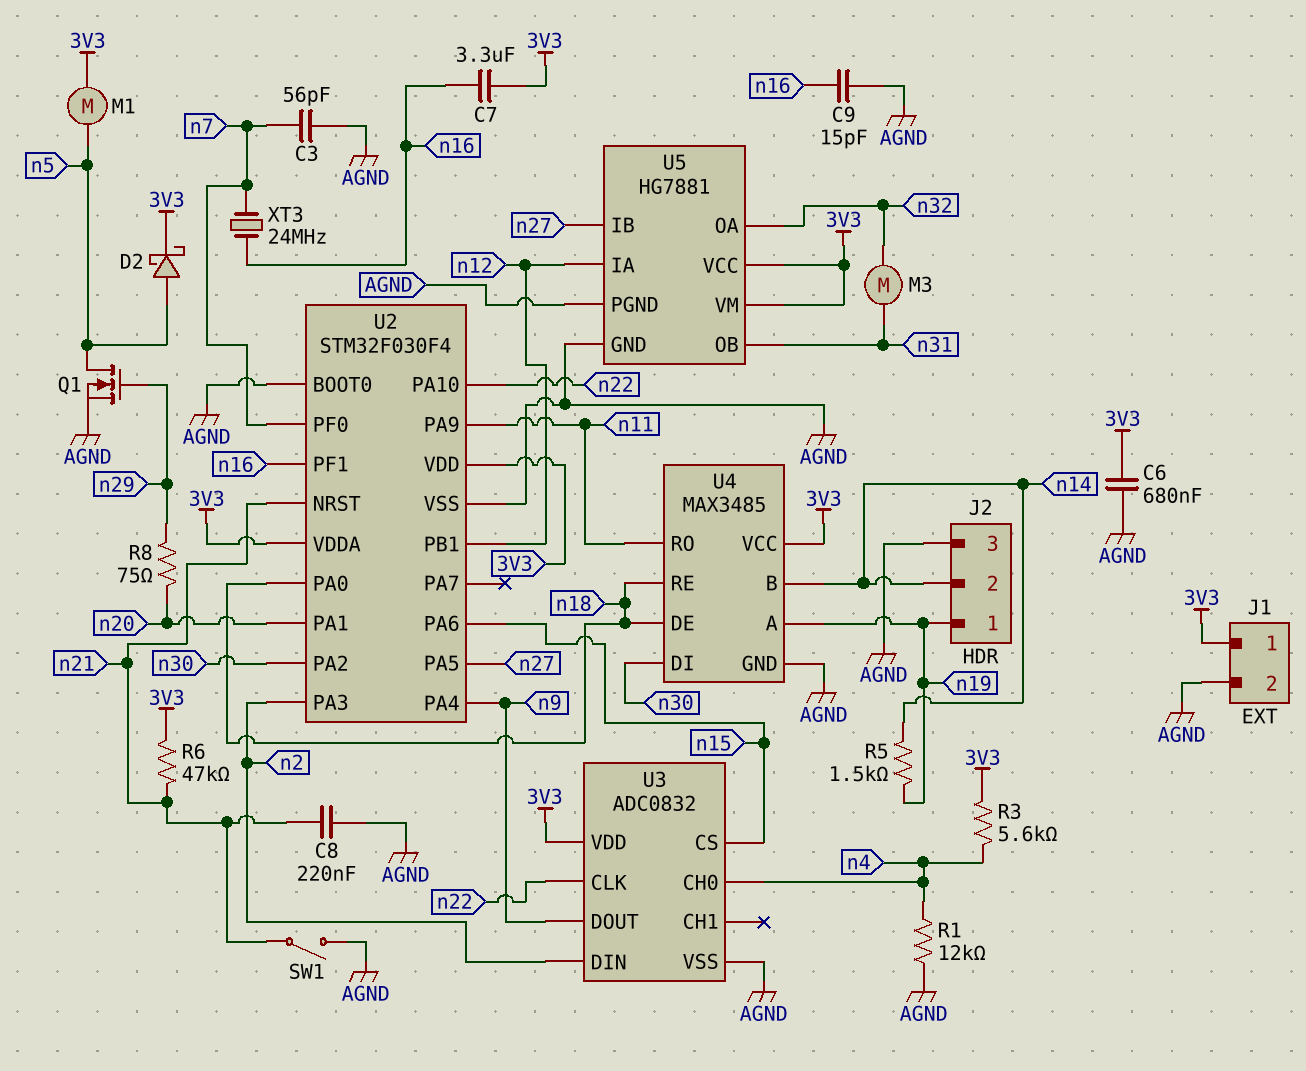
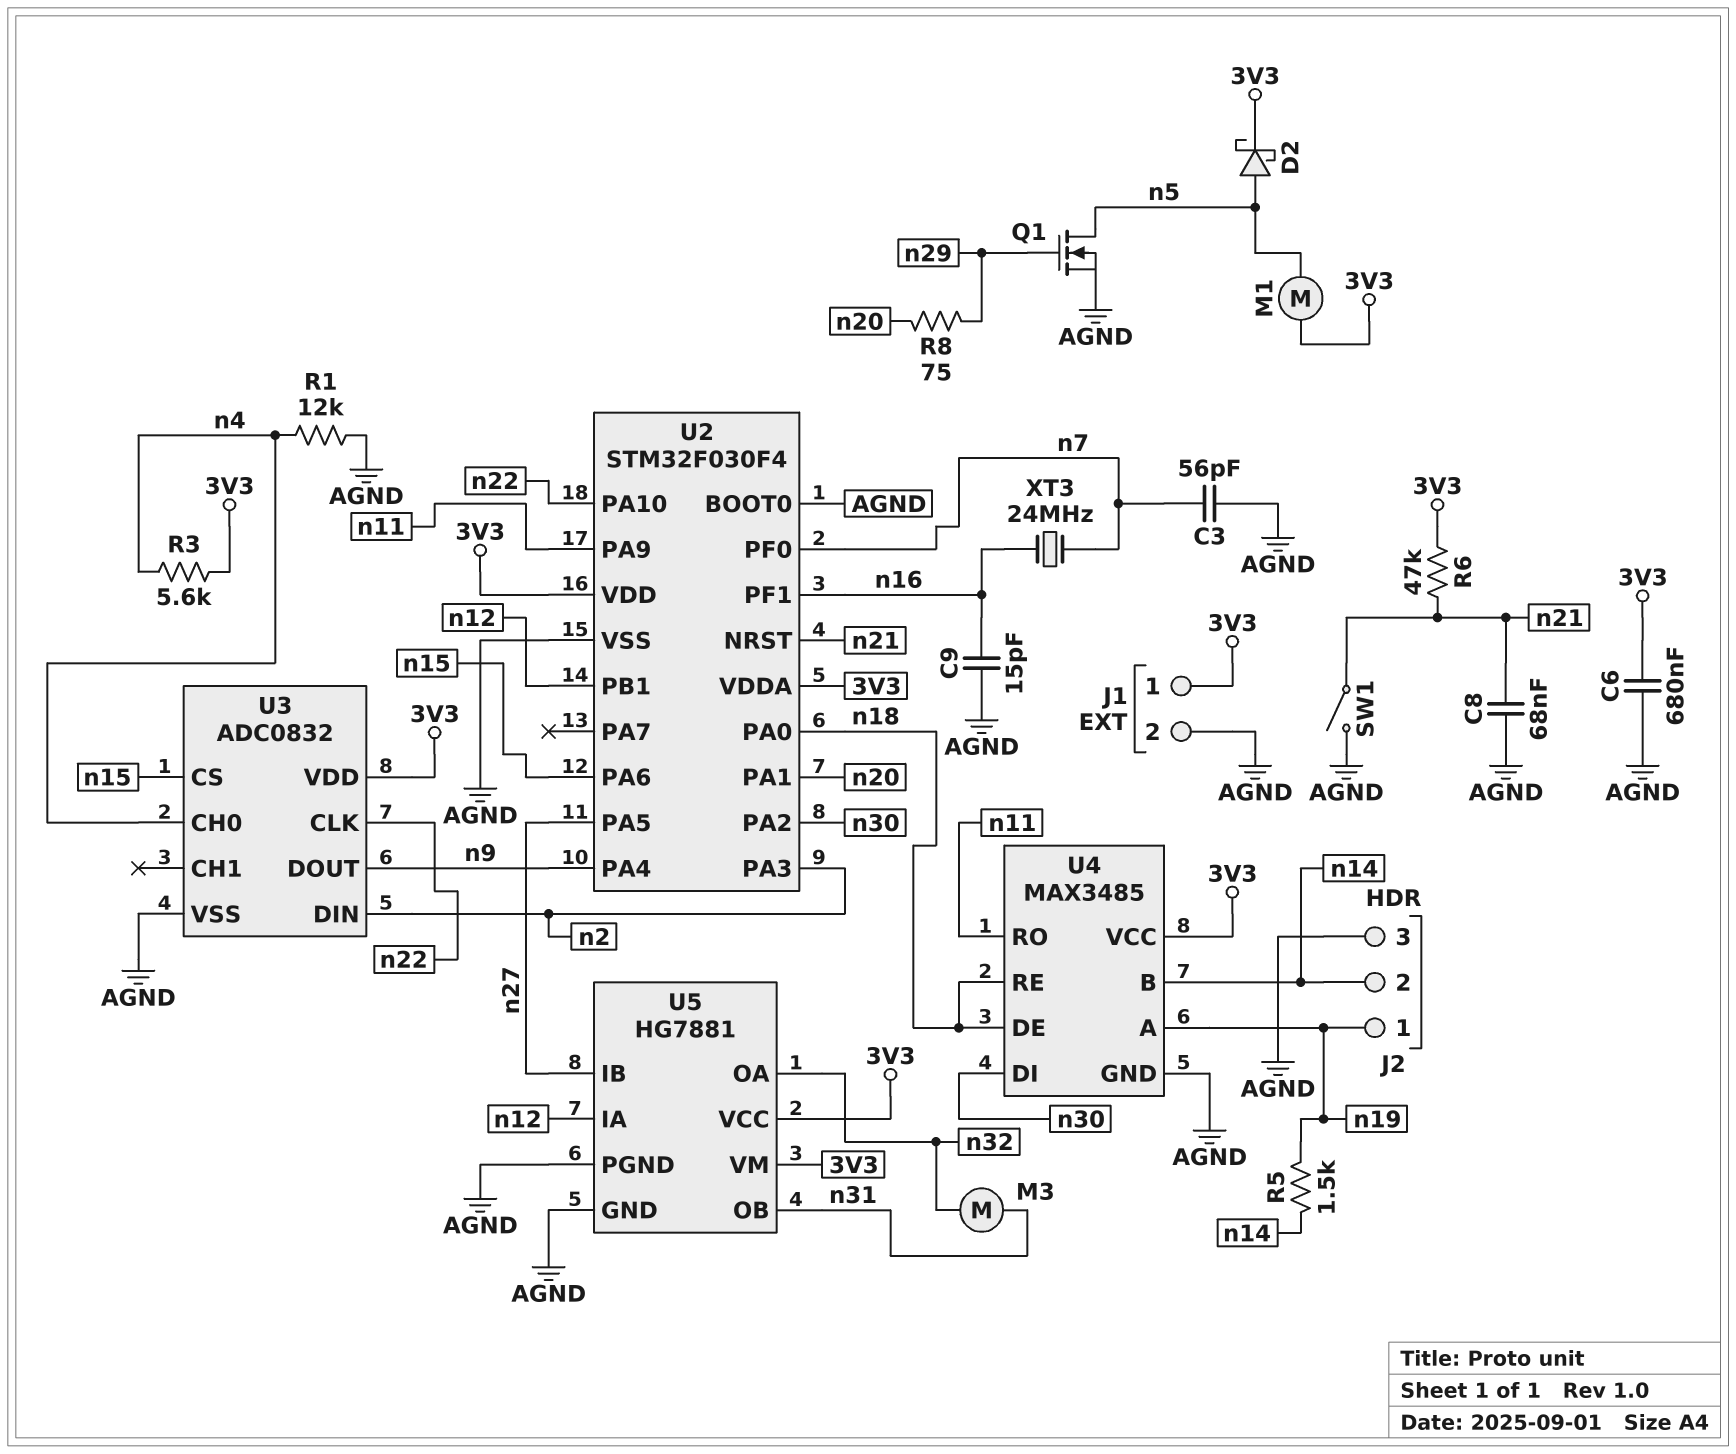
C7: 3.3uF (3V3, n16) -> none
C8: 220nF (AGND, n21) -> 68nF (AGND, n21)

